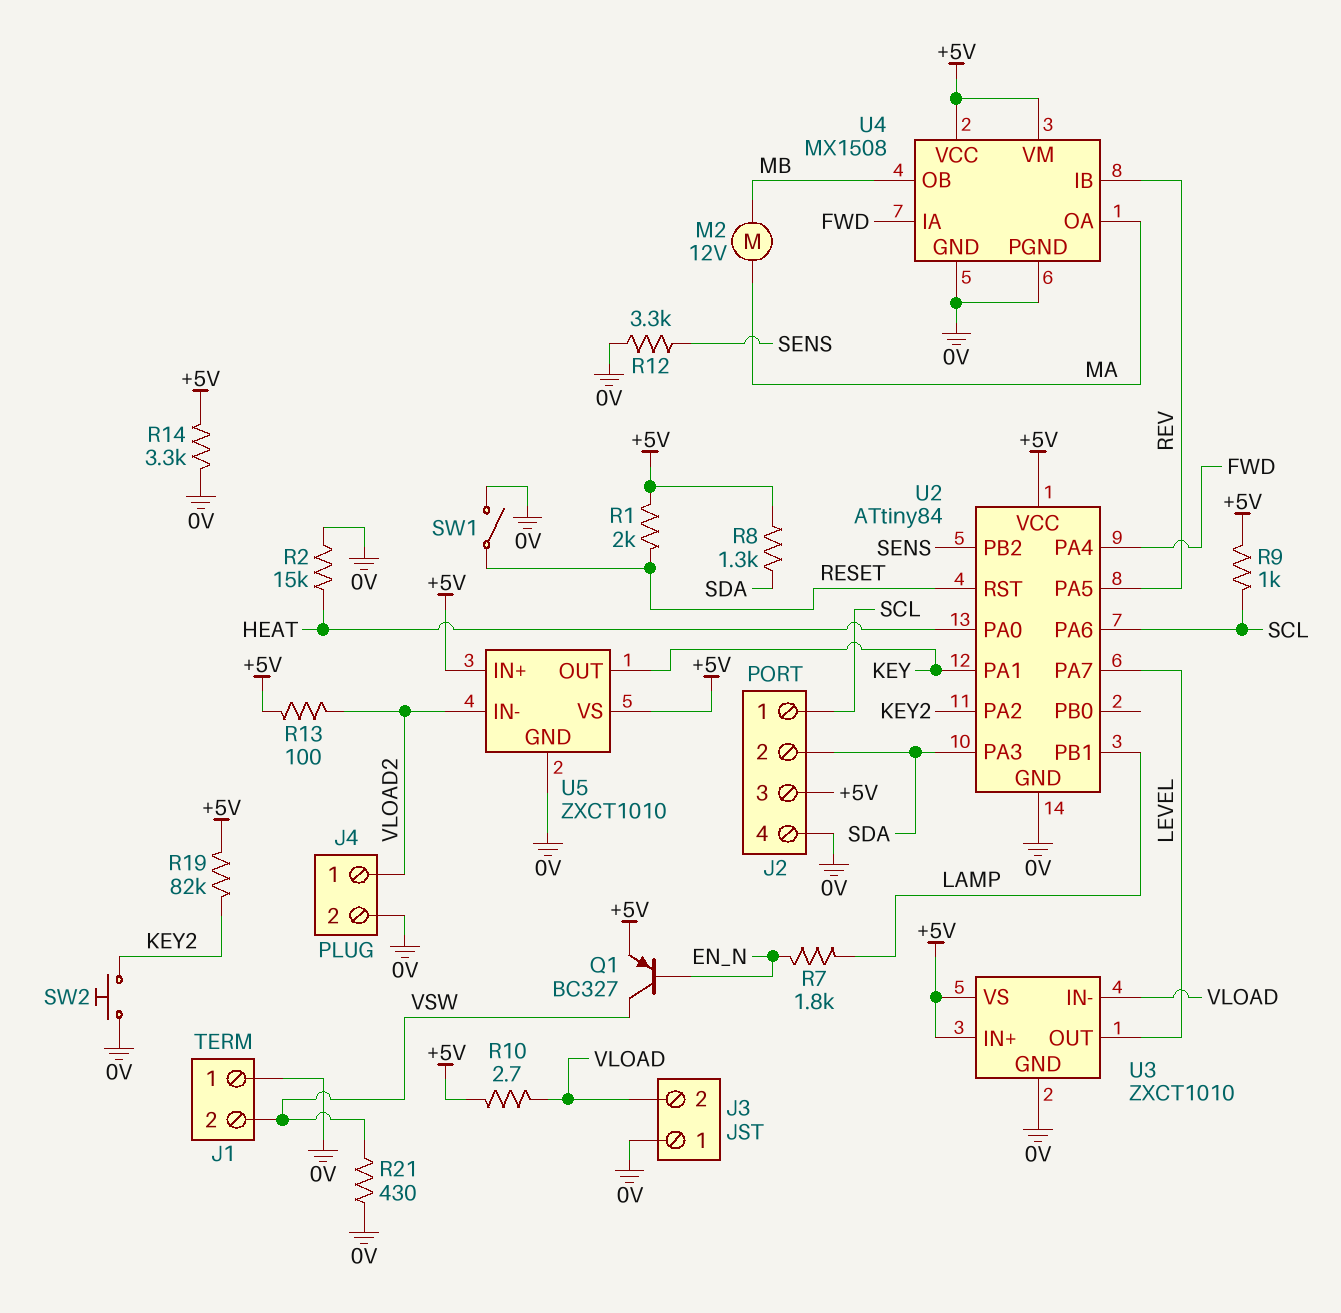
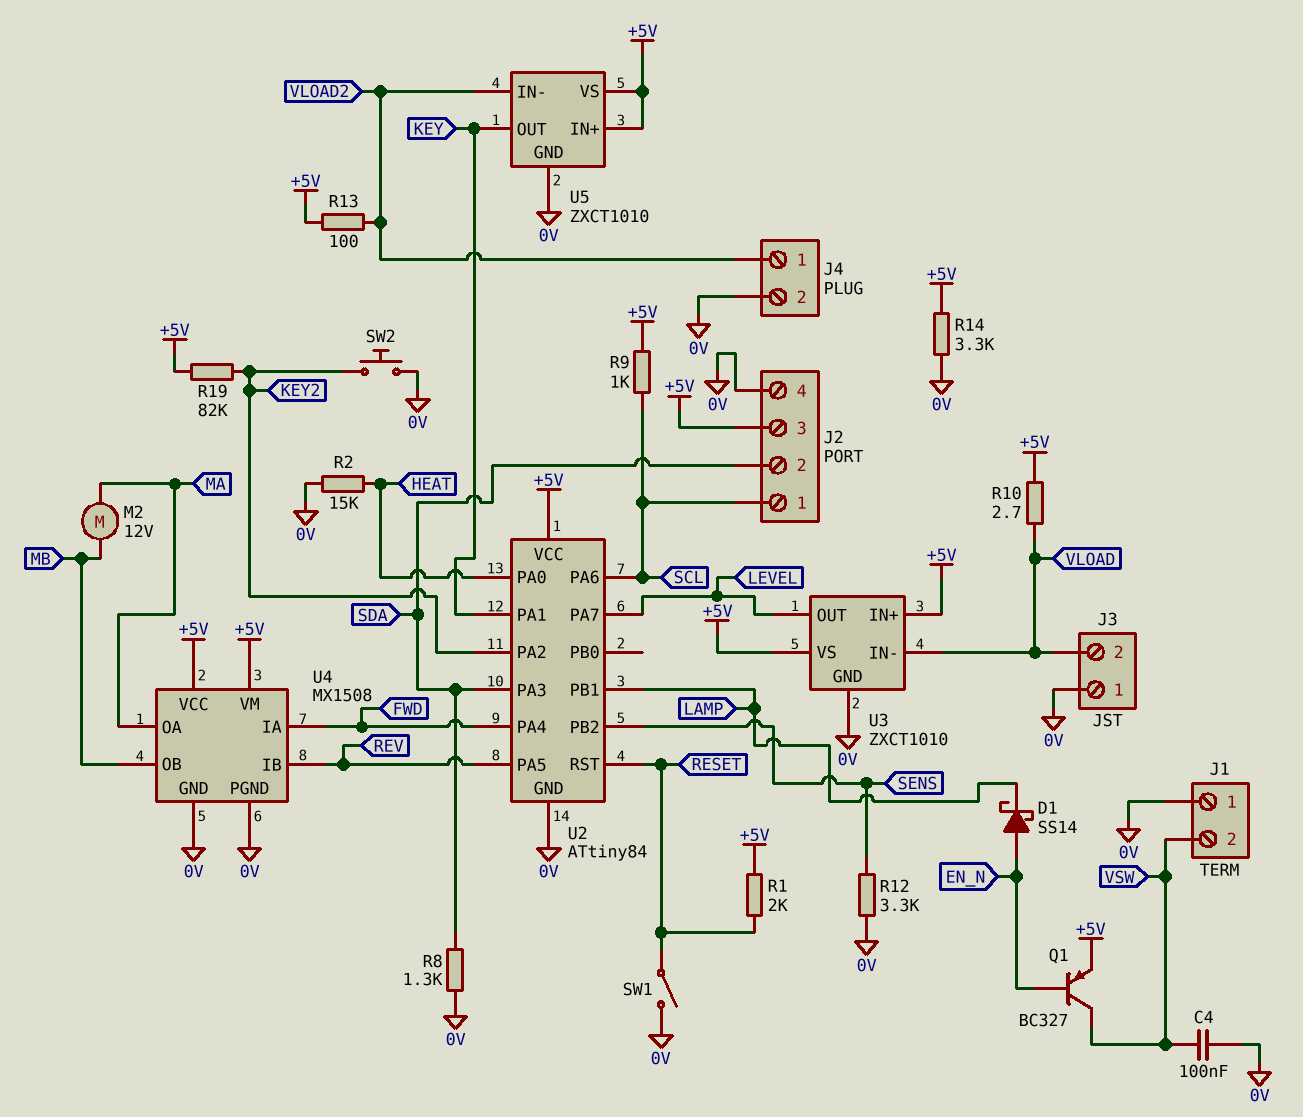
C4: none -> 100nF (0V, VSW)
D1: none -> schottky SS14 (A EN_N, K LAMP)
R7: 1.8k (EN_N, LAMP) -> none
R8: 1.3k (+5V, SDA) -> 1.3k (0V, SDA)
R21: 430 (0V, VSW) -> none

